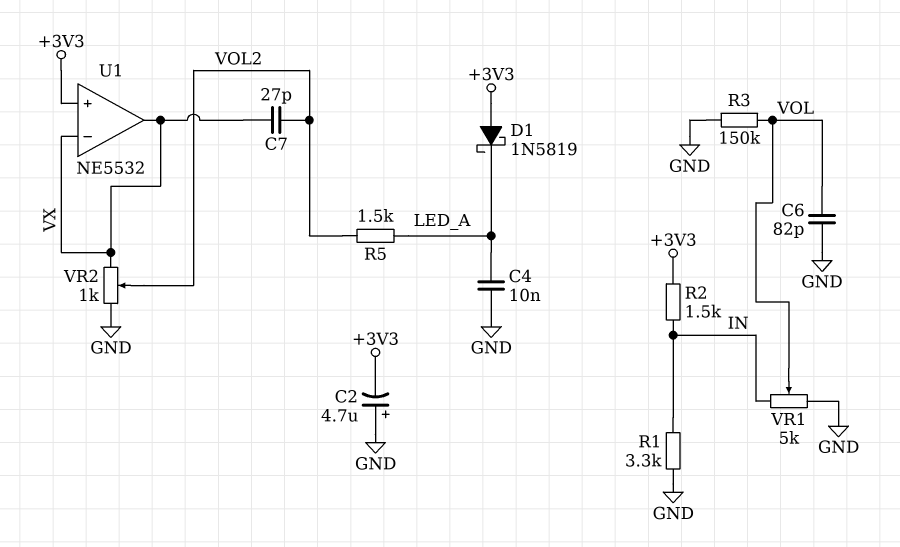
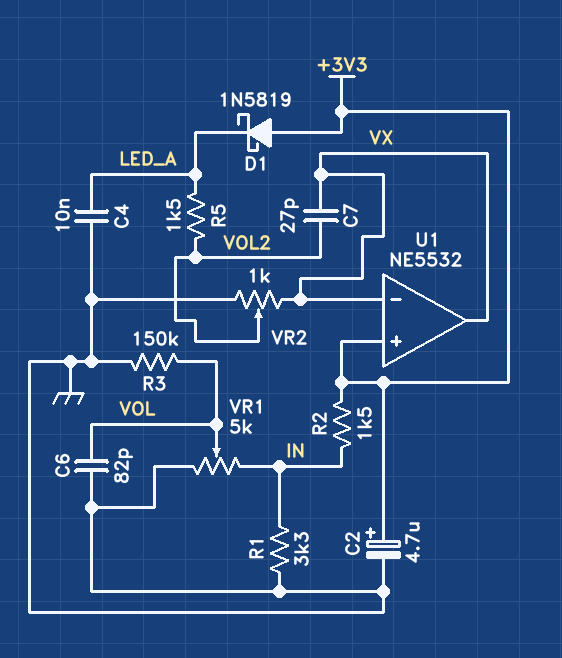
C2: 4.7uF (plus GND, minus +3V3) -> 4.7uF (plus +3V3, minus GND)

